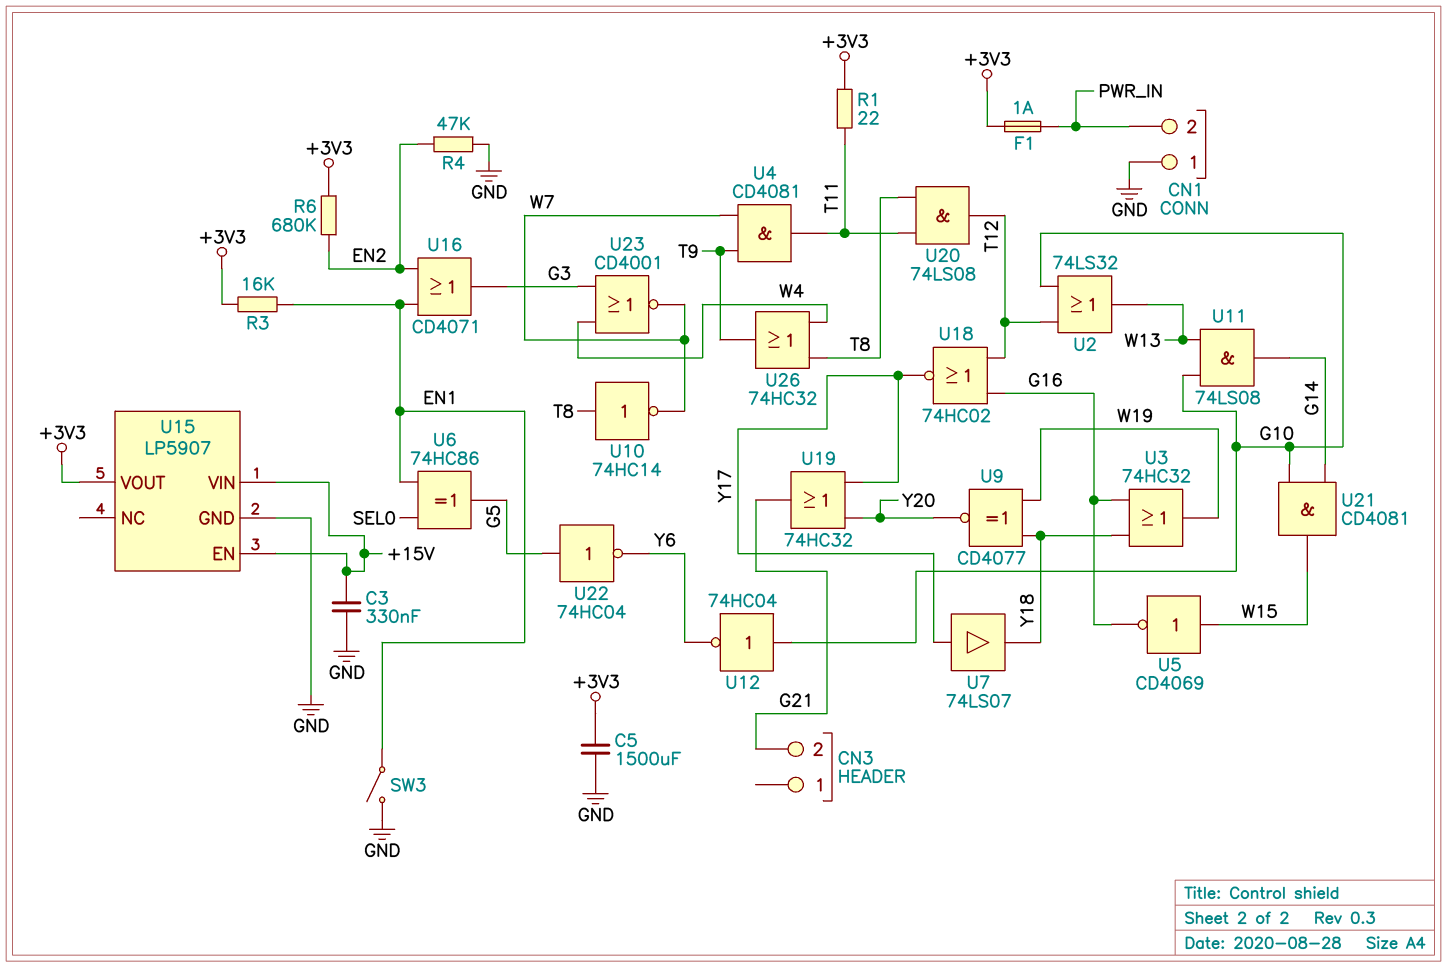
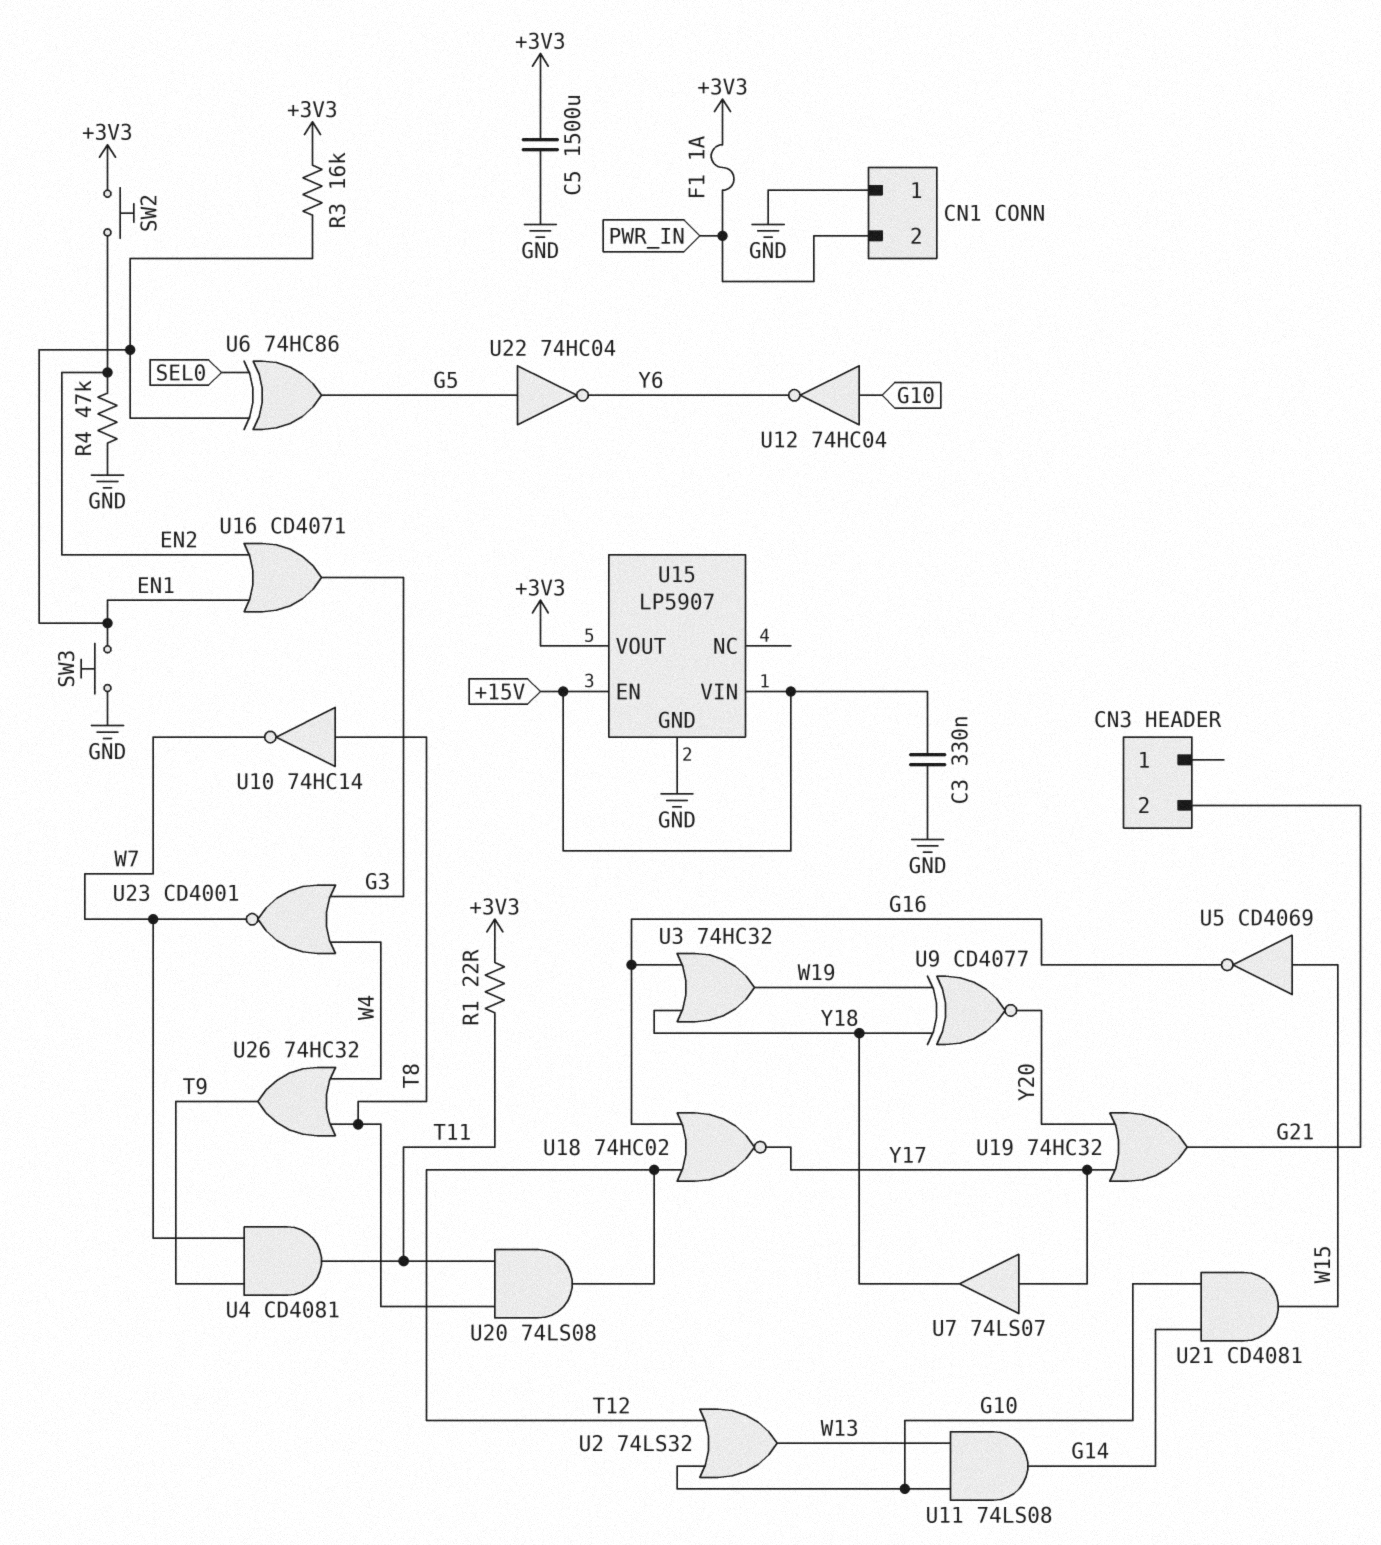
R6: 680k (+3V3, EN2) -> none
SW2: none -> button (+3V3, EN2)
SW3: switch (EN1, GND) -> button (EN1, GND)

